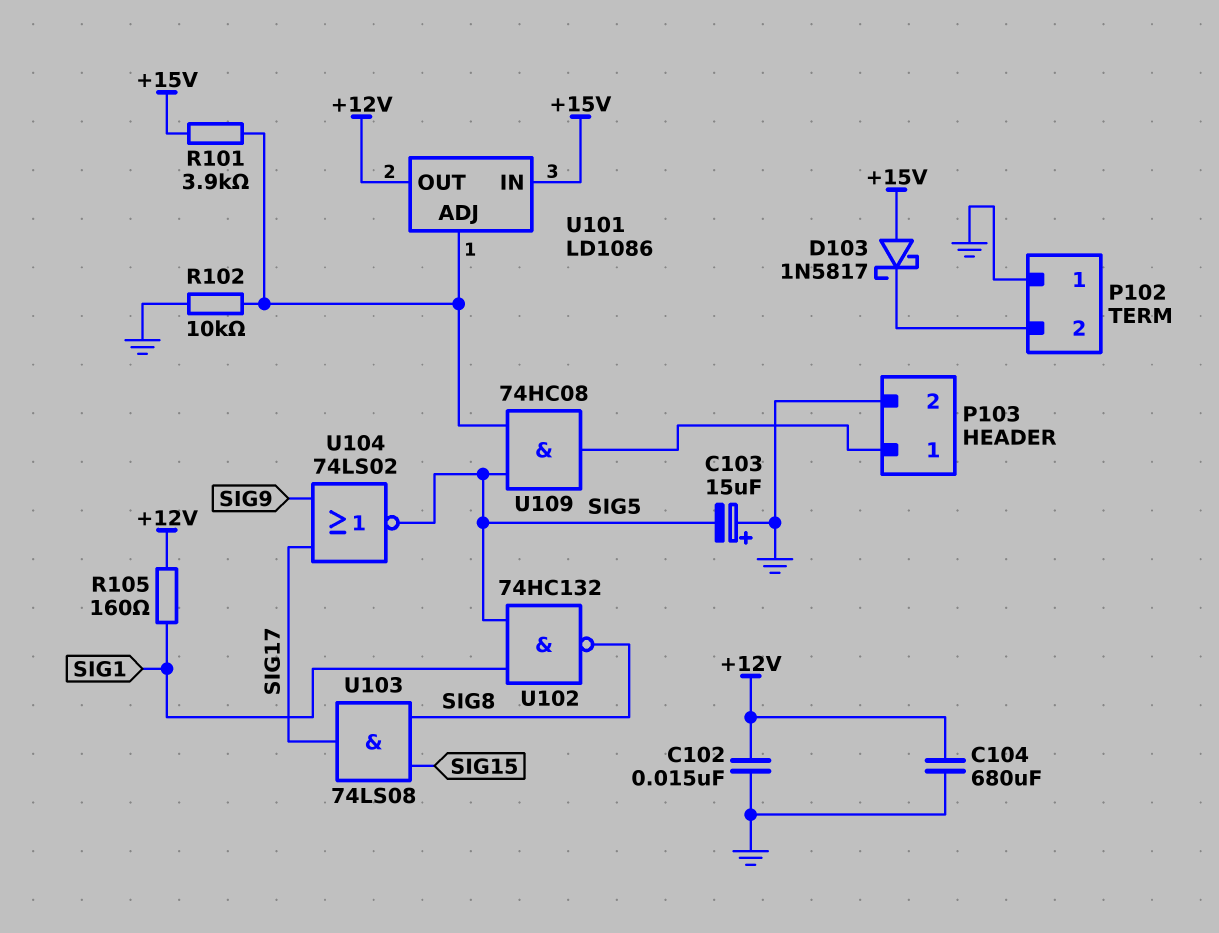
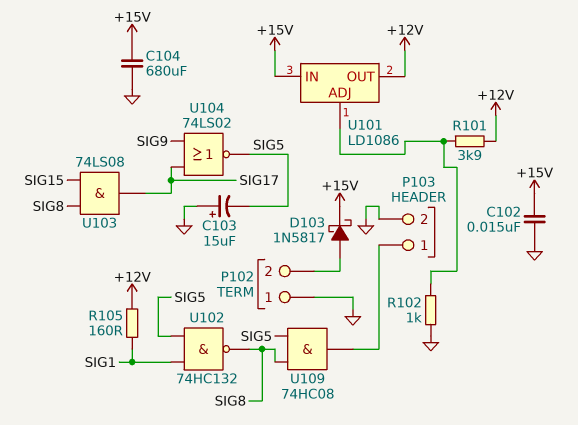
C102: 15nF (+12V, GND) -> 15nF (+15V, GND)
C104: 680uF (+12V, GND) -> 680uF (+15V, GND)
D103: schottky 1N5817 (A +15V, K P102/2) -> schottky 1N5817 (A P102/2, K +15V)
R101: 3.9k (+15V, U101/ADJ) -> 3.9k (+12V, U101/ADJ)
R102: 10k (GND, U101/ADJ) -> 1k (GND, U101/ADJ)
U109: AND 74HC08 (in SIG5, in U101/ADJ, out P103/1) -> AND 74HC08 (in SIG5, in SIG8, out P103/1)

